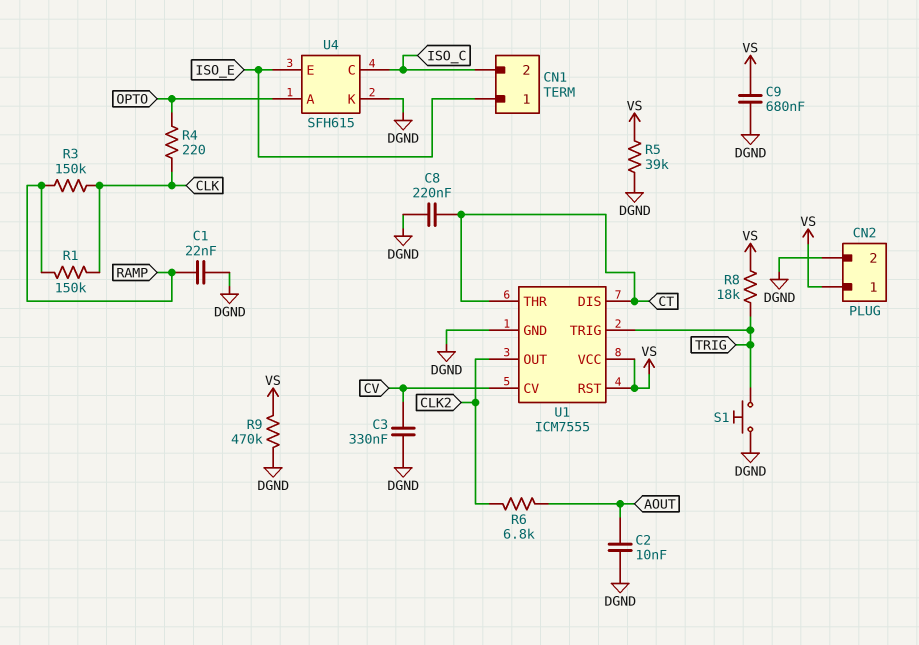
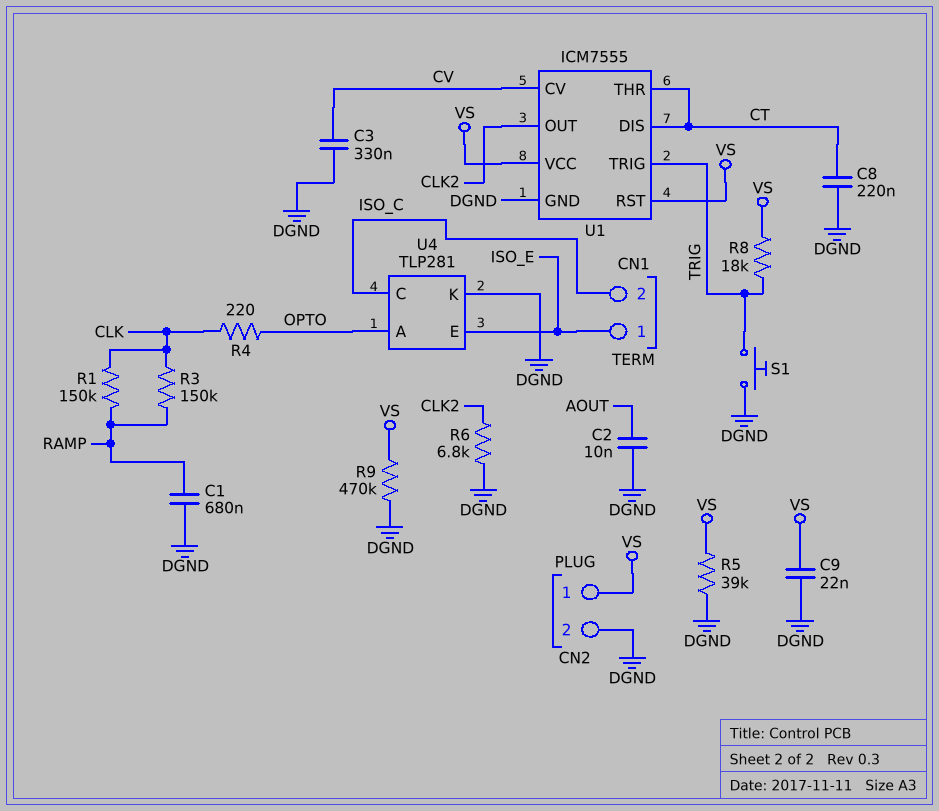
C1: 22nF (DGND, RAMP) -> 680nF (DGND, RAMP)
C9: 680nF (DGND, VS) -> 22nF (DGND, VS)
R6: 6.8k (AOUT, CLK2) -> 6.8k (CLK2, DGND)
U4: SFH615 -> TLP281

